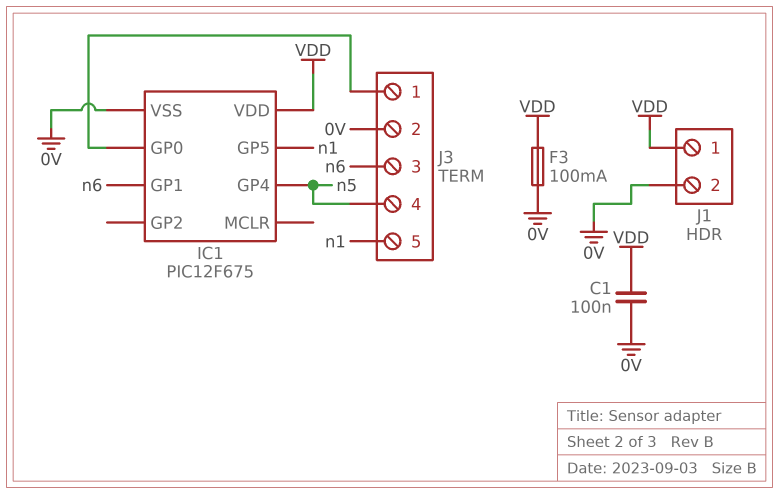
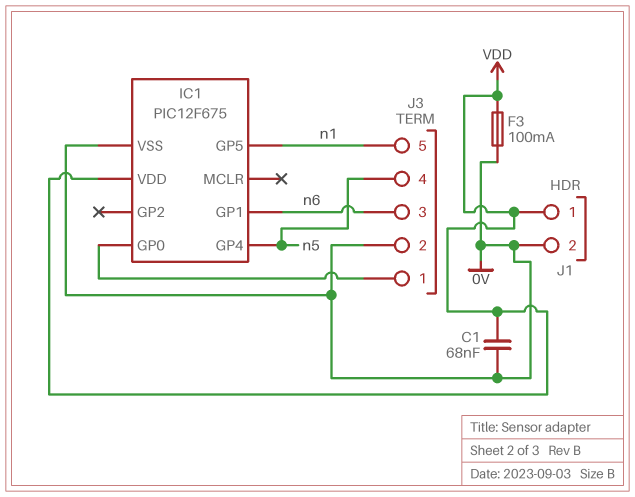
C1: 100nF (0V, VDD) -> 68nF (0V, VDD)

